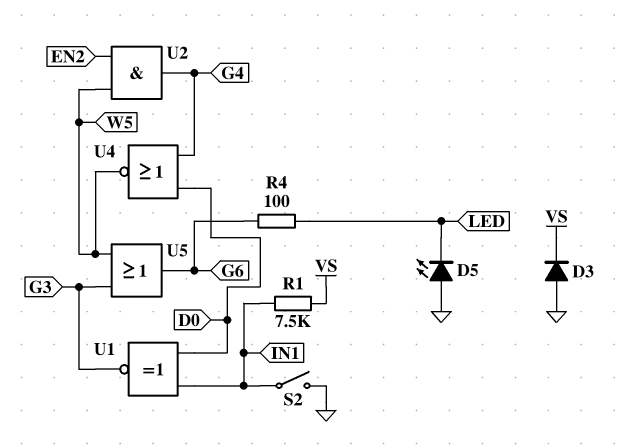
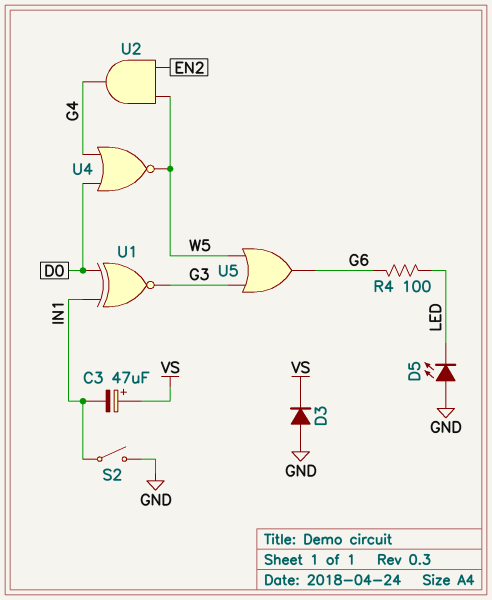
C3: none -> 47uF (plus VS, minus IN1)
R1: 7.5k (IN1, VS) -> none

